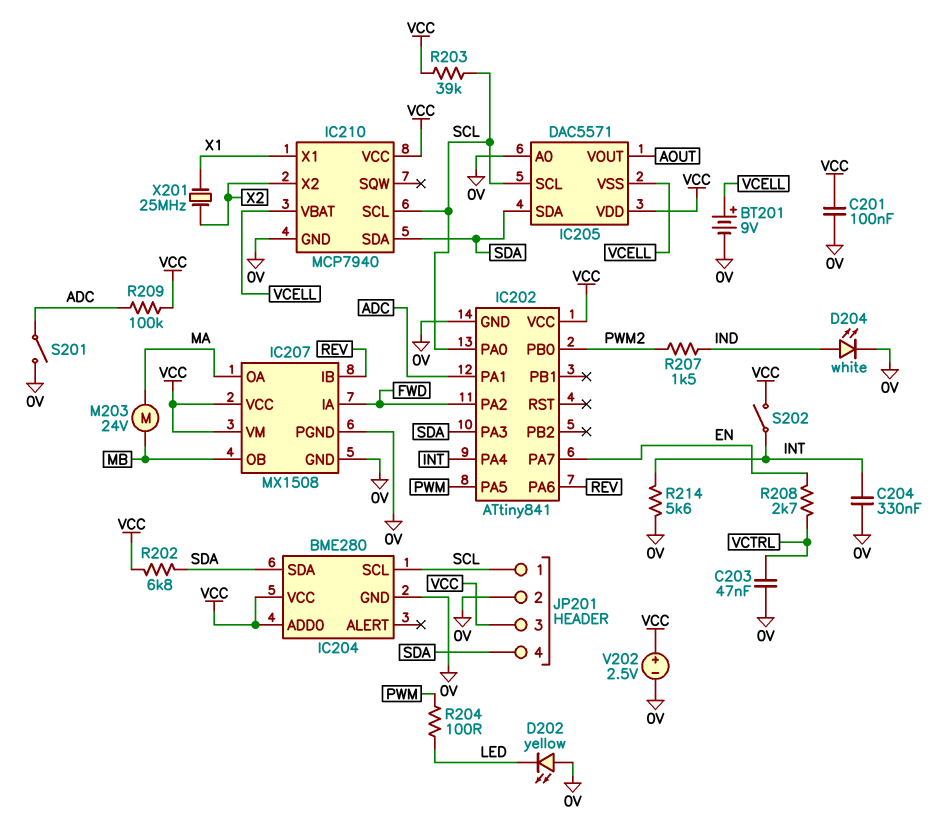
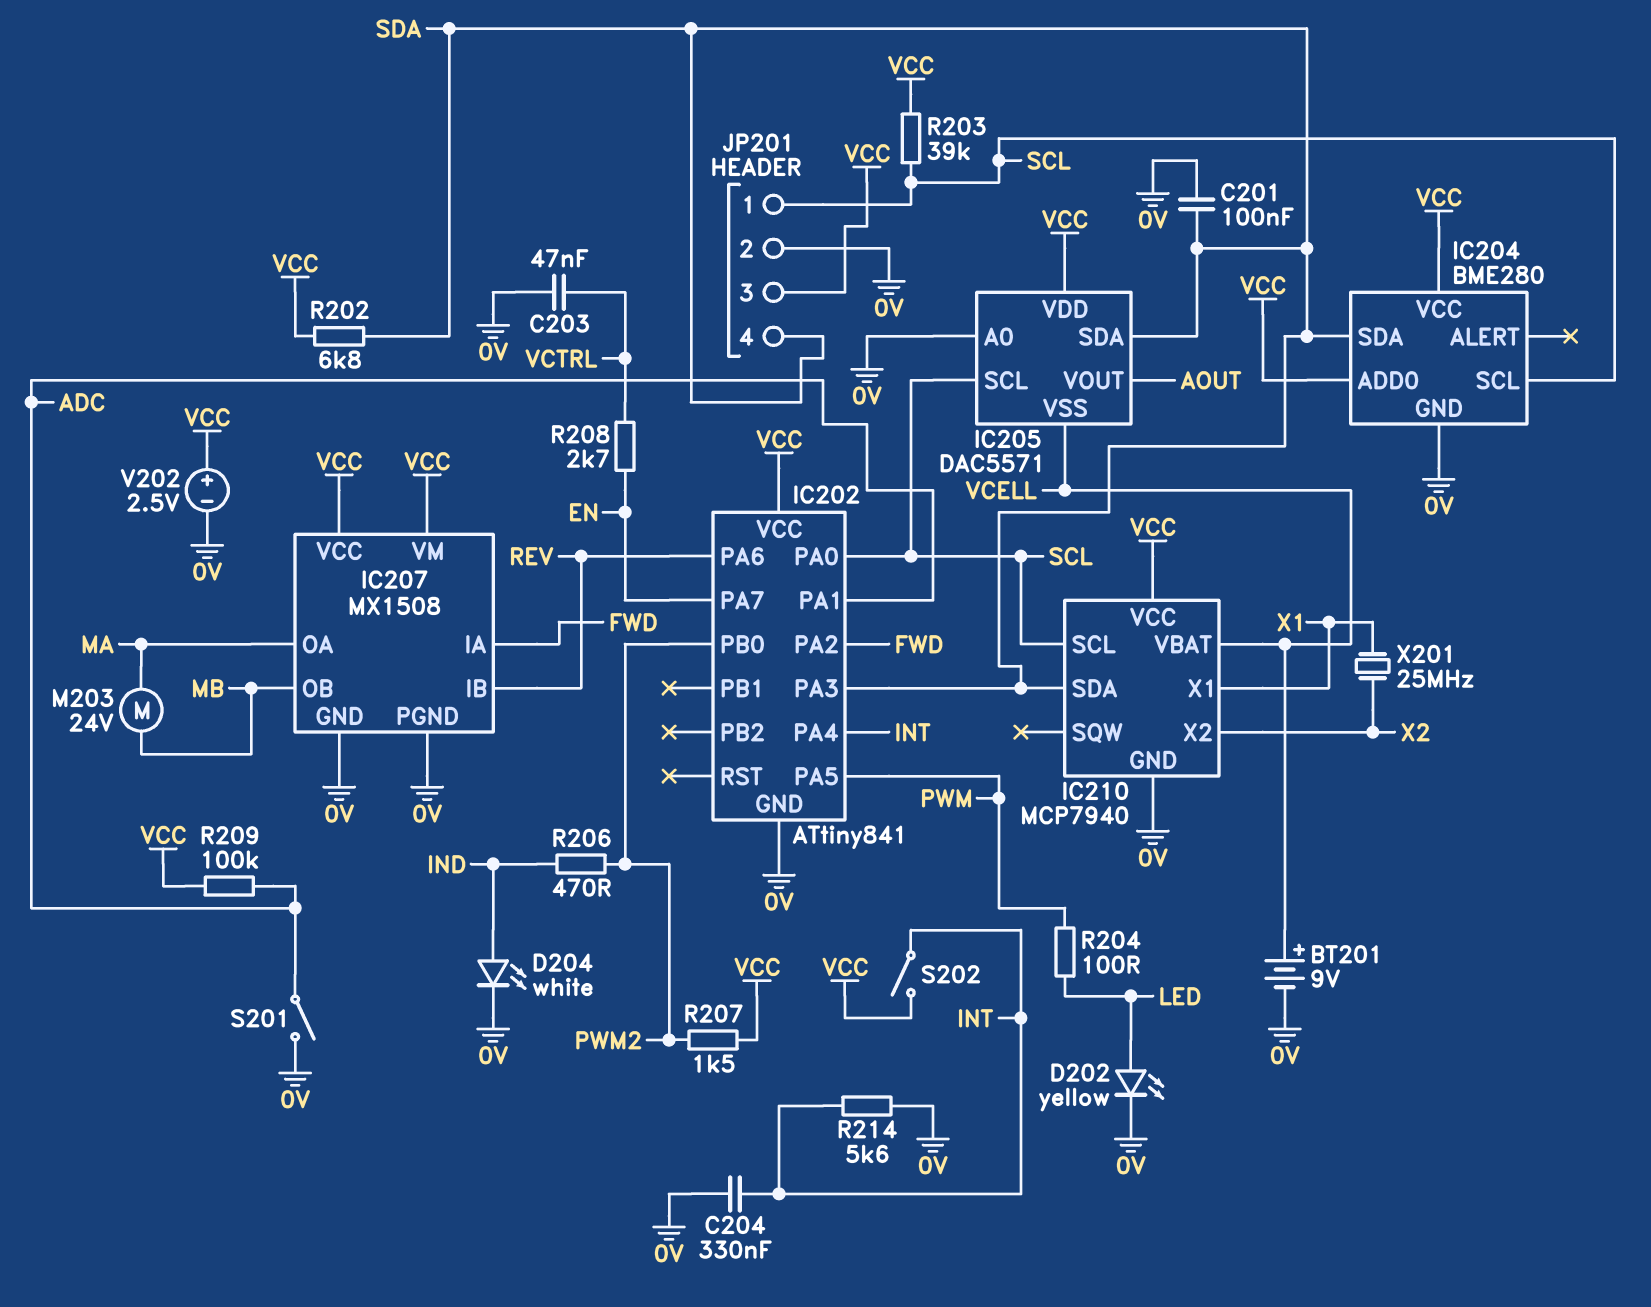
C201: 100nF (0V, VCC) -> 100nF (0V, SDA)
D202: LED yellow (A 0V, K LED) -> LED yellow (A LED, K 0V)
R206: none -> 470 (IND, PWM2)
R207: 1.5k (IND, PWM2) -> 1.5k (PWM2, VCC)

